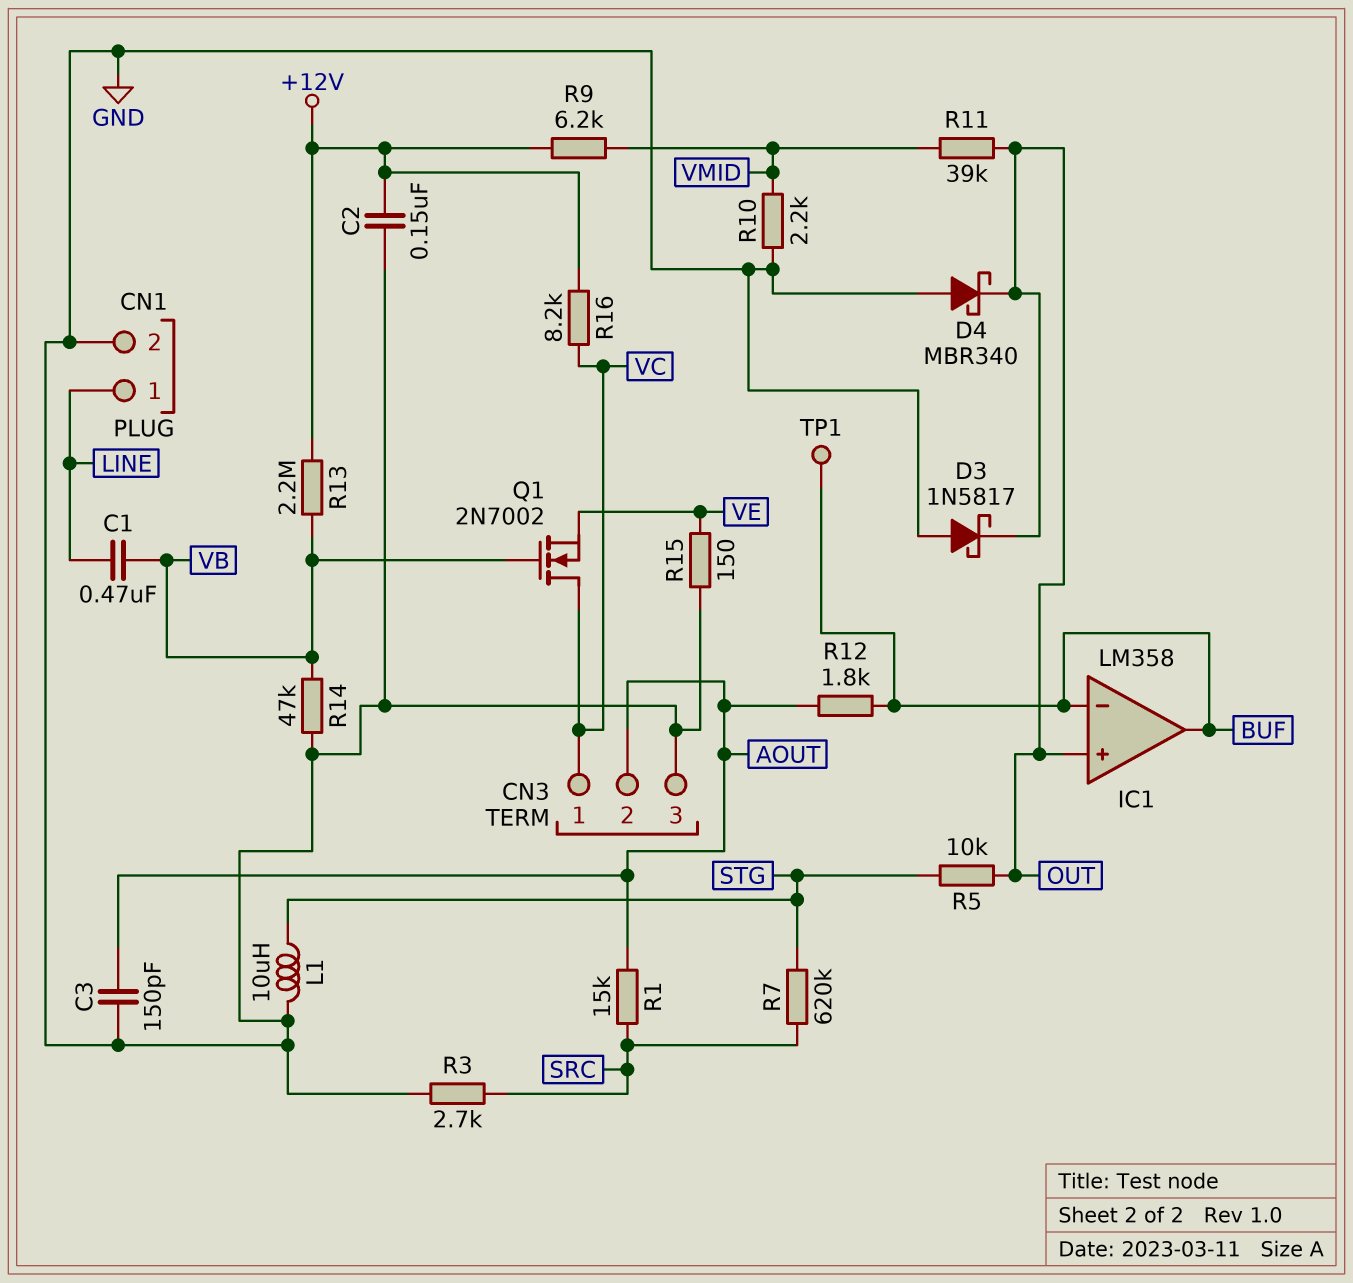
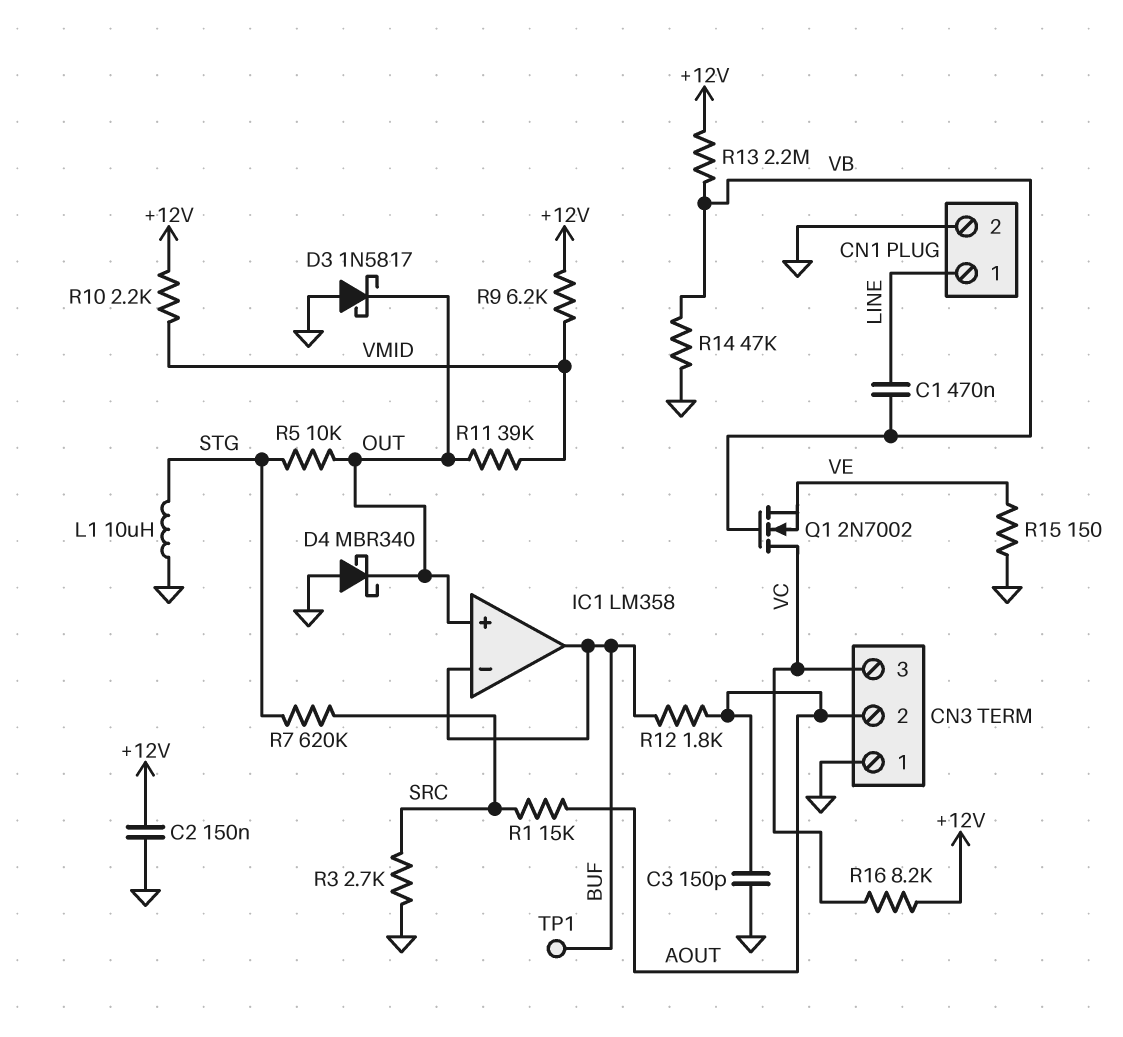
CN3 pin 1: VC -> GND
CN3 pin 3: GND -> VC
R10: 2.2k (GND, VMID) -> 2.2k (+12V, VMID)

